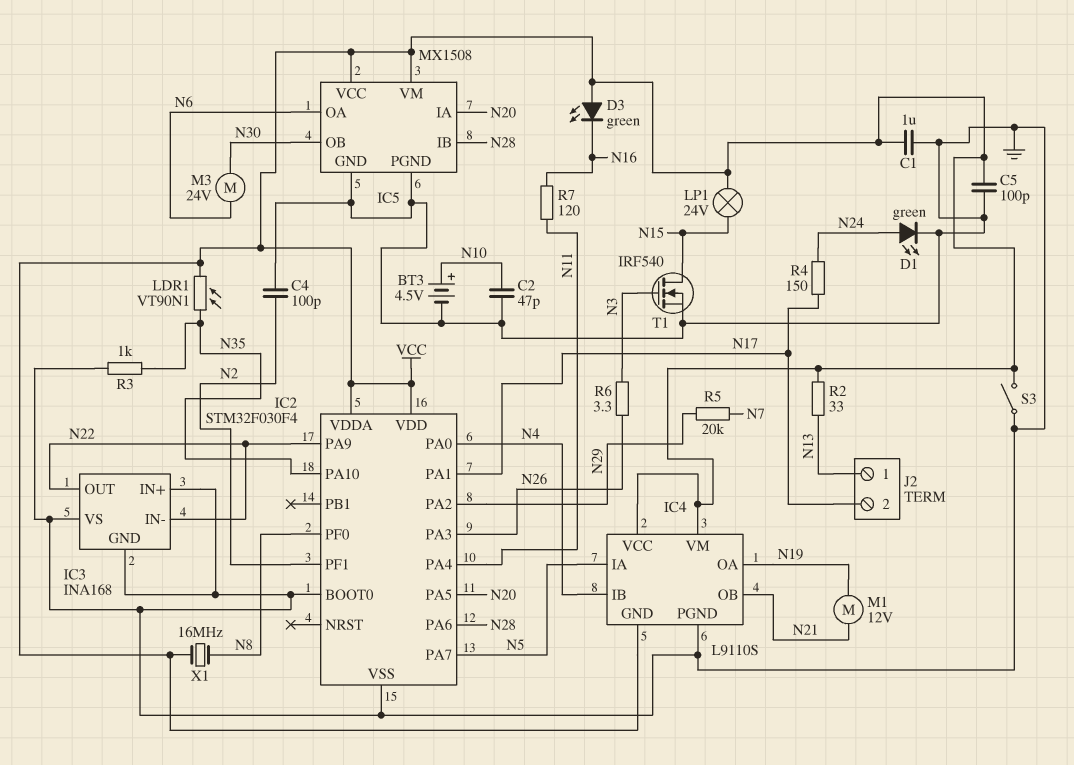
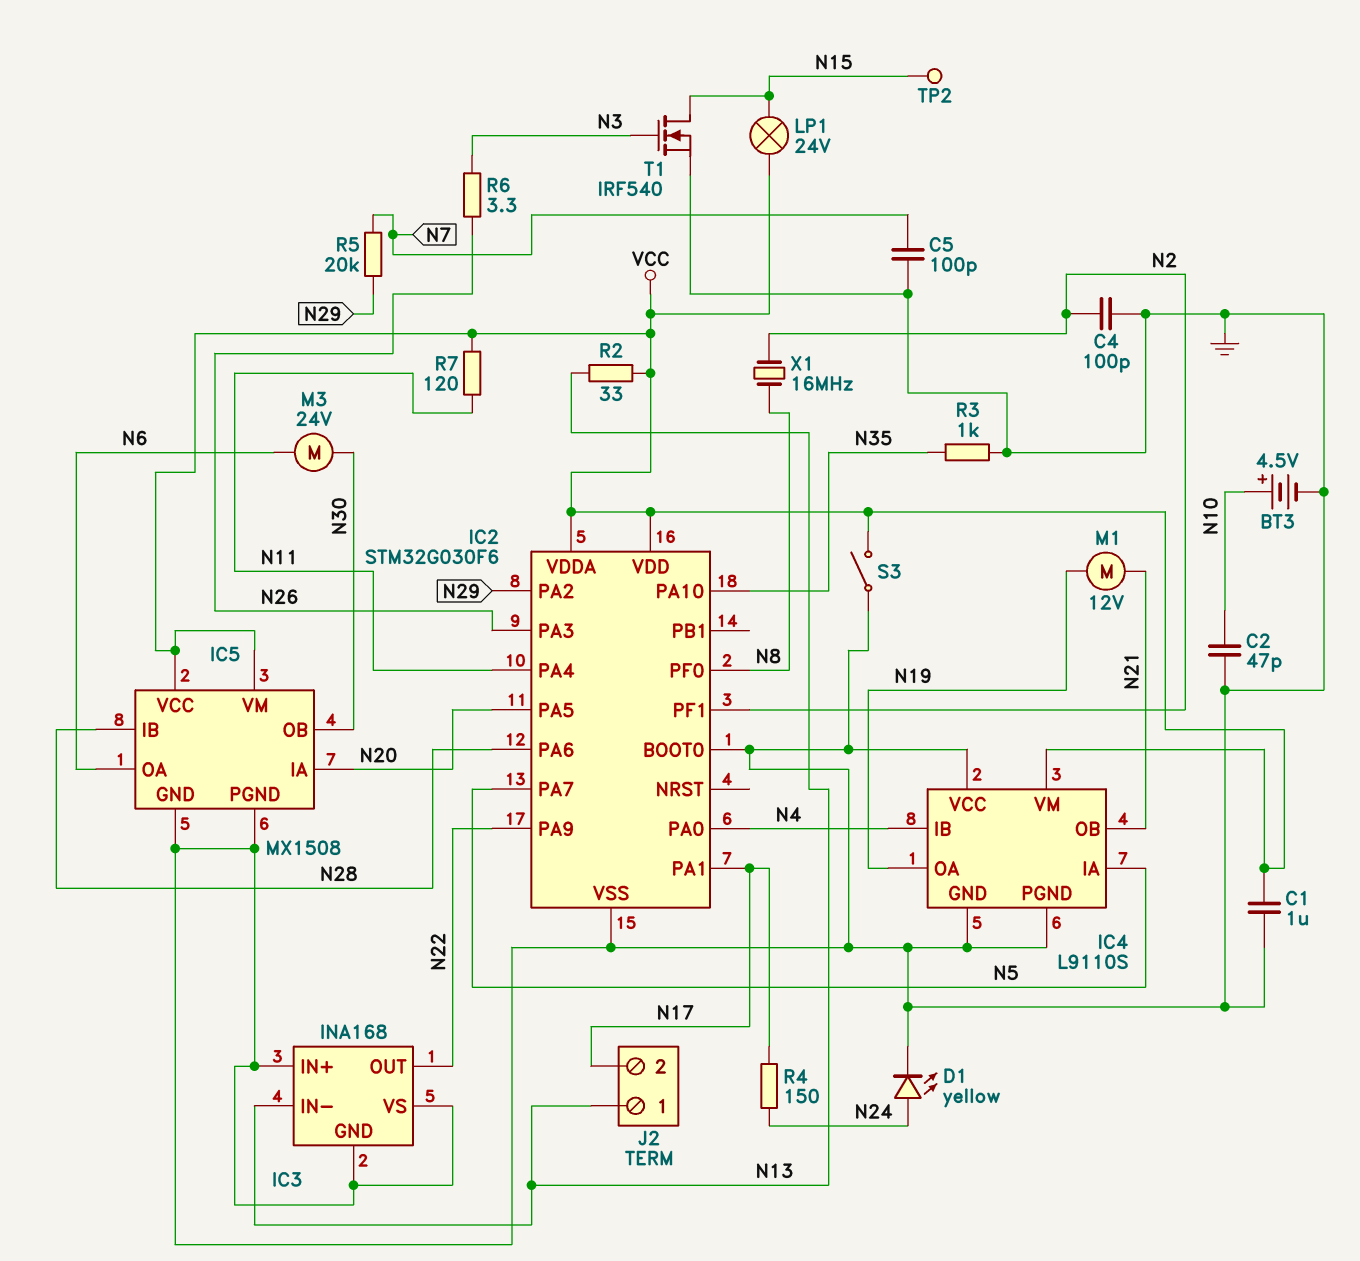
C5: 100pF (GND, VCC) -> 100pF (GND, N7)
D1: LED green (A N24, K GND) -> LED yellow (A N24, K GND)
D3: LED green (A VCC, K N16) -> none
IC2: STM32F030F4 -> STM32G030F6
IC3 pin IN-: N22 -> N13
IC4 pin GND: VCC -> GND
IC4 pin VCC: VCC -> GND
LDR1: VT90N1 (N35, VCC) -> none
R7: 120 (N11, N16) -> 120 (N11, VCC)
TP2: none -> test point (N15)
X1: 16MHz (N8, VCC) -> 16MHz (N2, N8)

